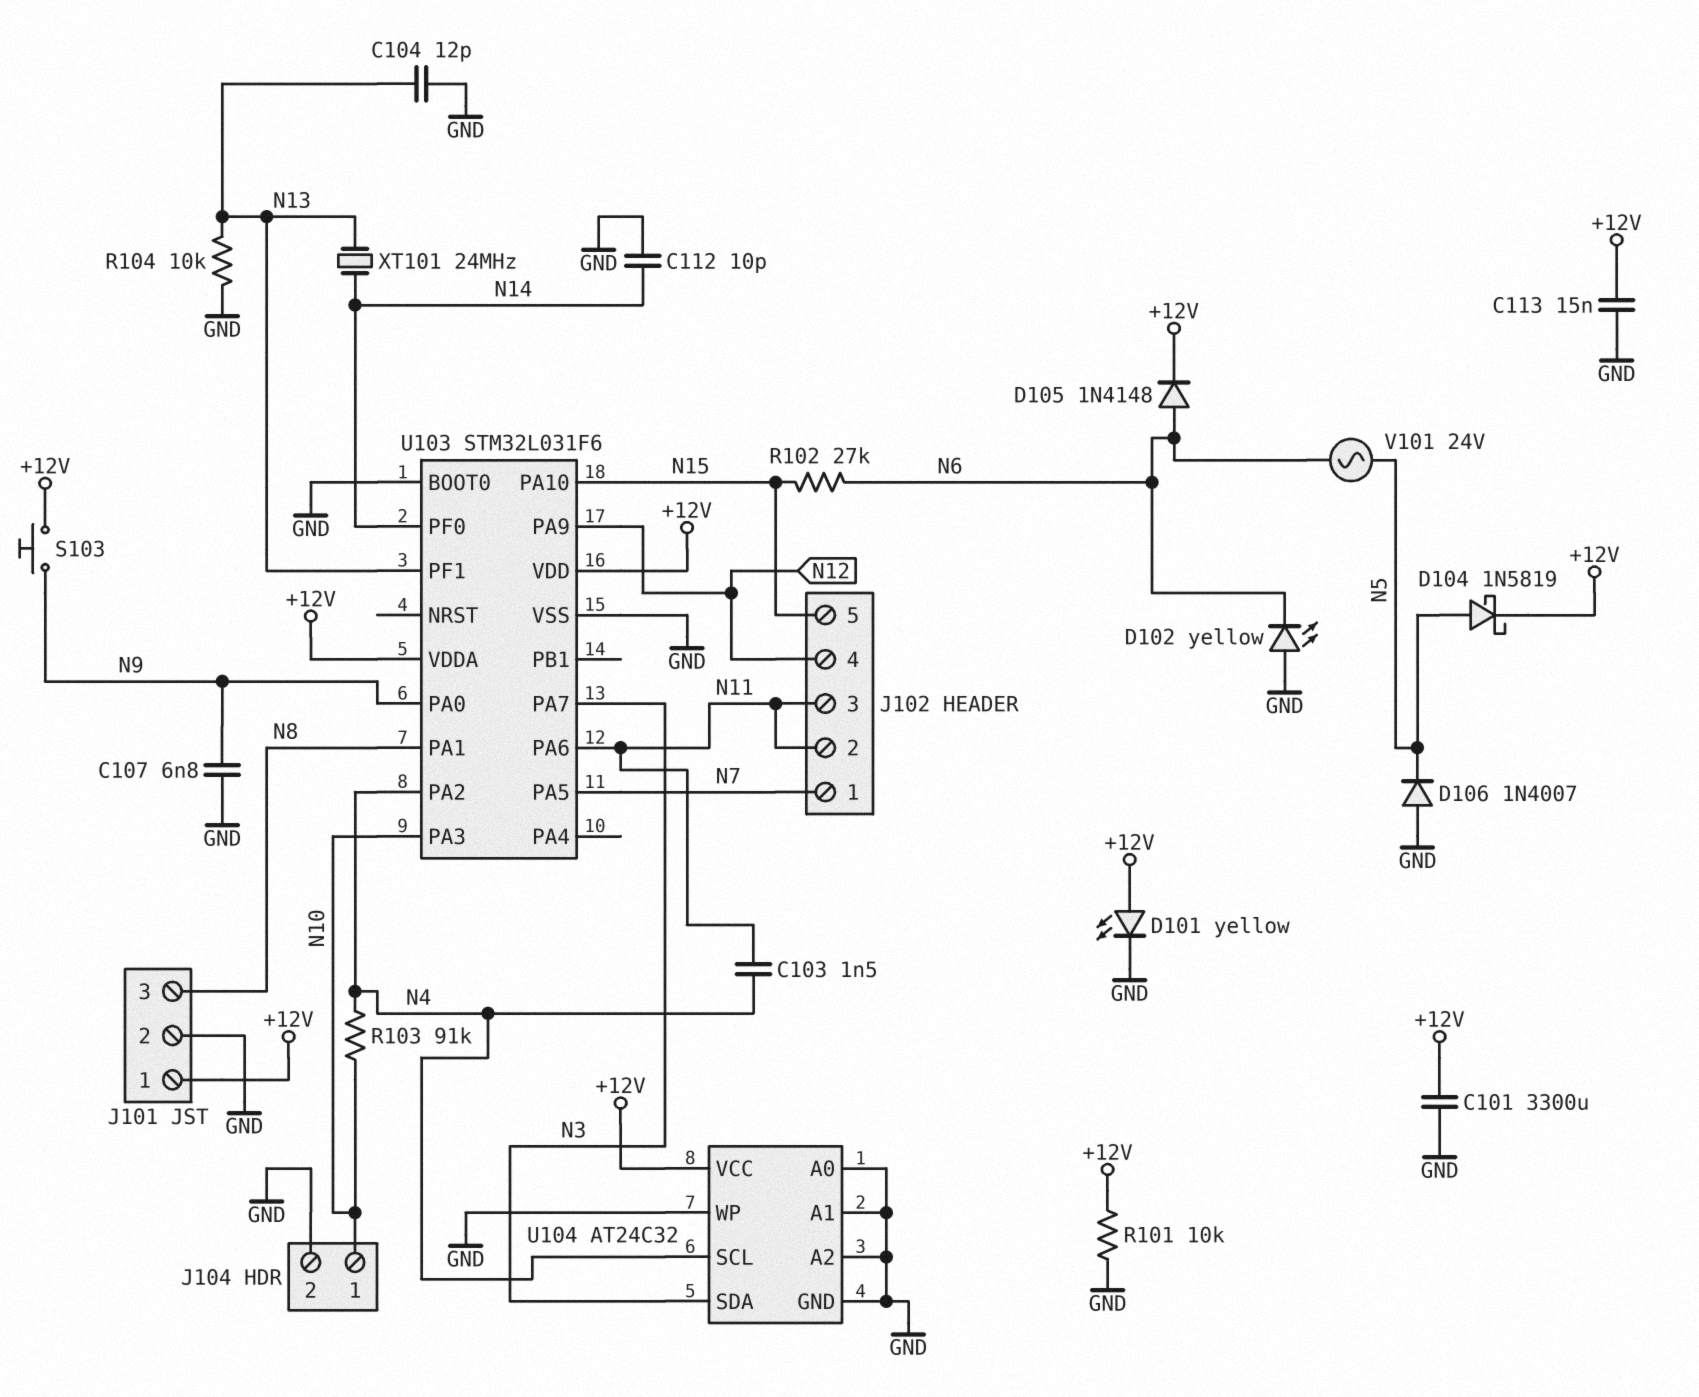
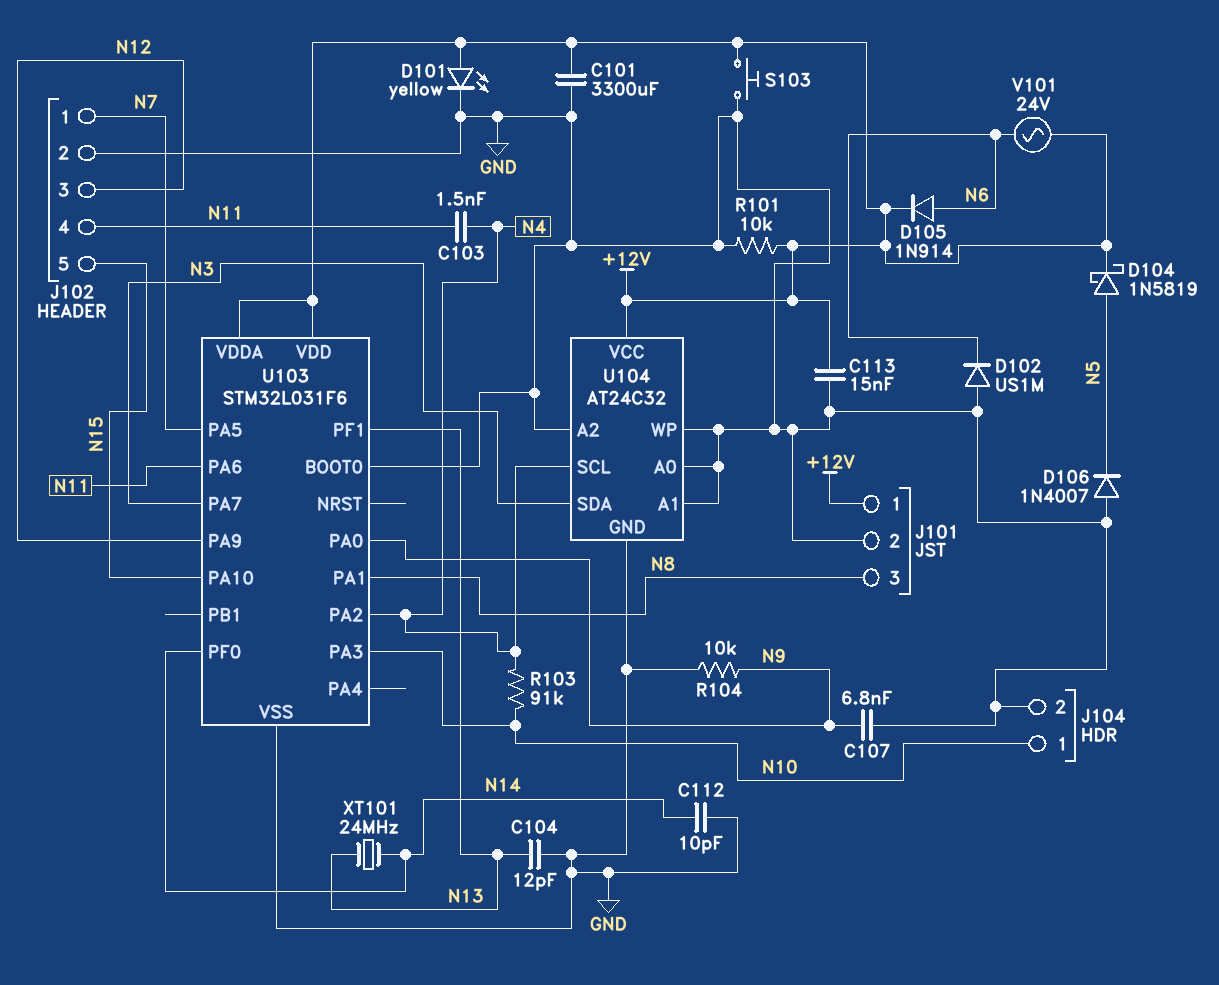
D102: LED yellow (A GND, K N6) -> diode US1M (A GND, K N6)
D105: diode 1N4148 (A N6, K +12V) -> diode 1N914 (A N6, K +12V)
J102 pin 2: N11 -> GND
J102 pin 3: N11 -> N12
J102 pin 4: N12 -> N11
R102: 27k (N6, N15) -> none
R104: 10k (GND, N13) -> 10k (GND, N9)
S103: button (+12V, N9) -> button (+12V, GND)
V101: AC 24V (N5, N6) -> AC 24V (+12V, N6)

